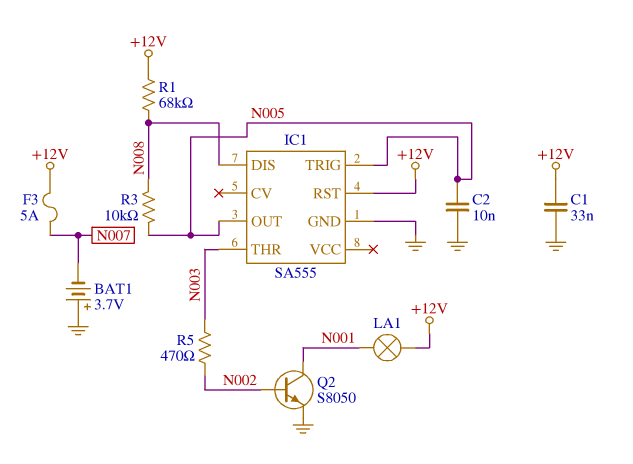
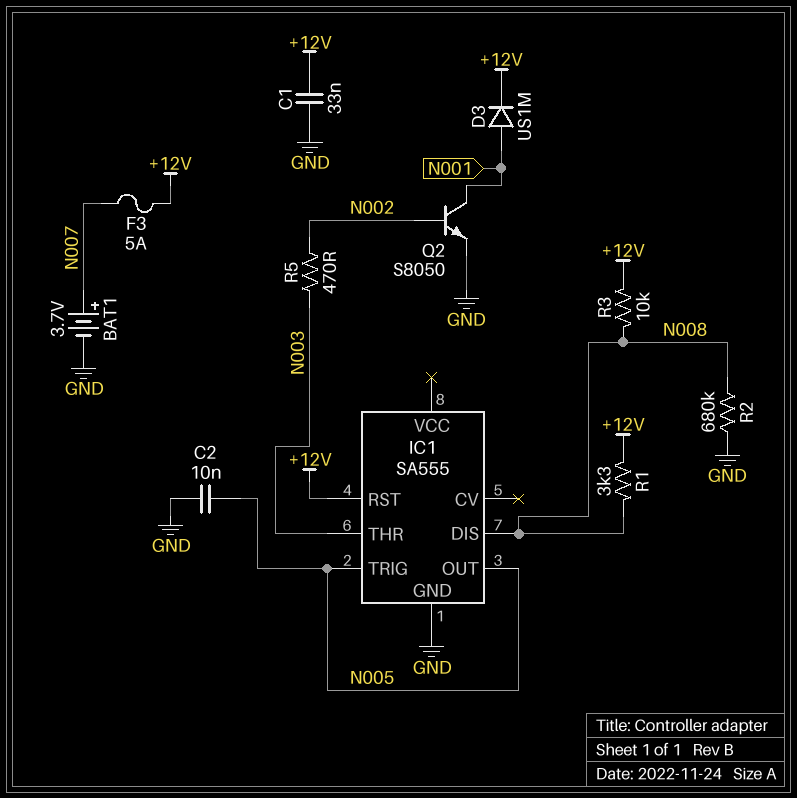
BAT1: 3.7V (plus GND, minus N007) -> 3.7V (plus N007, minus GND)
D3: none -> diode US1M (A N001, K +12V)
LA1: lamp (+12V, N001) -> none
R1: 68k (+12V, N008) -> 3.3k (+12V, N008)
R2: none -> 680k (GND, N008)
R3: 10k (N005, N008) -> 10k (+12V, N008)

